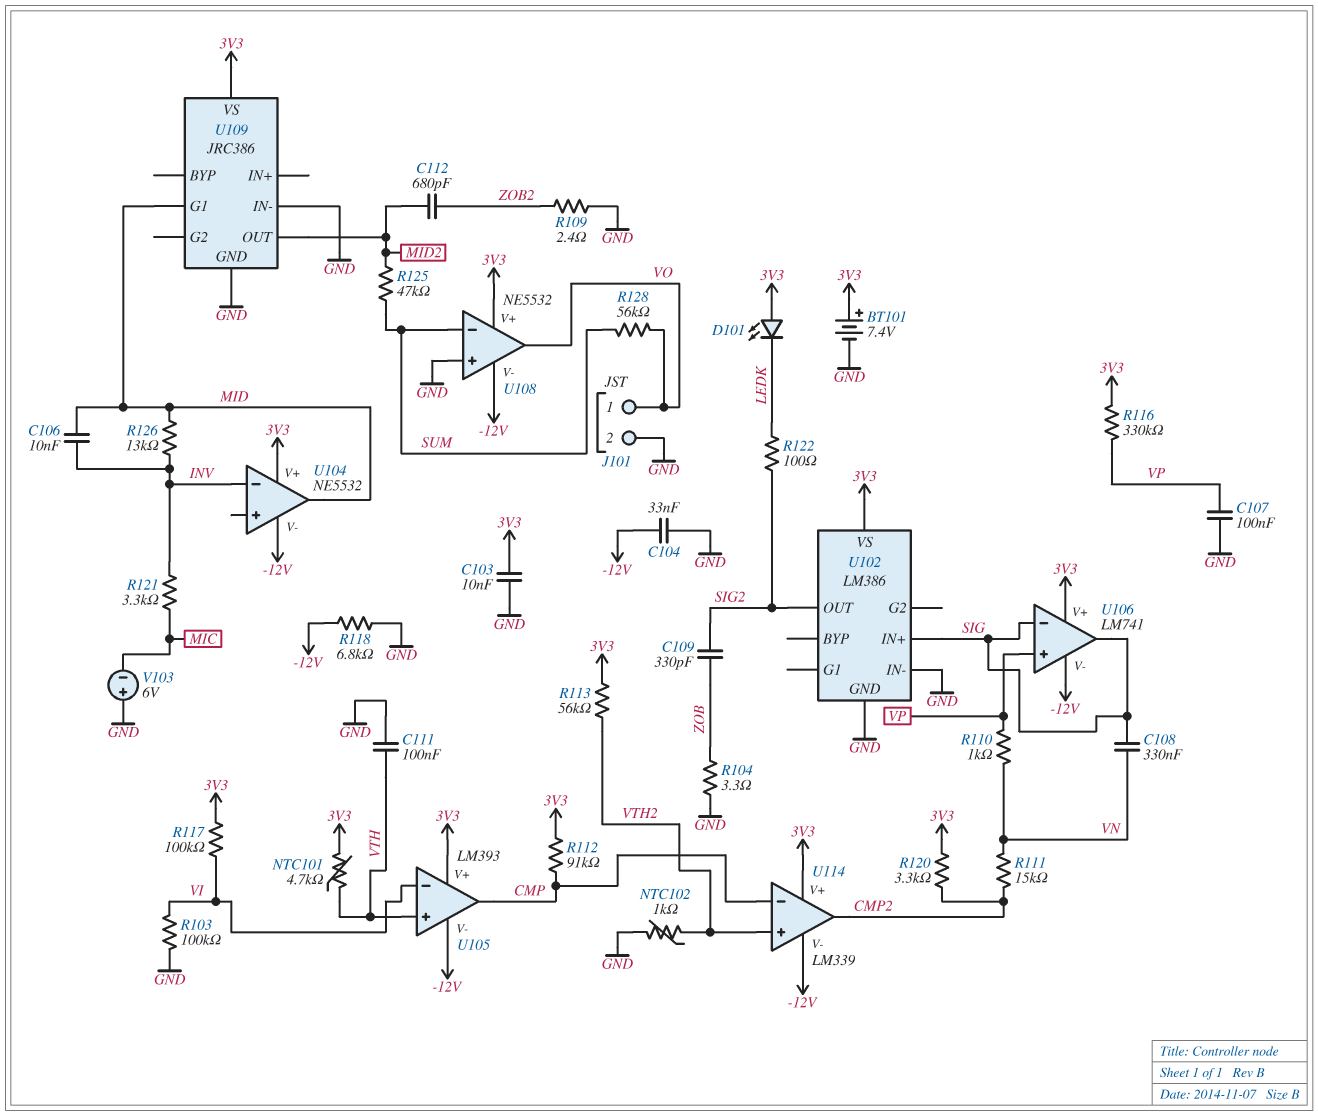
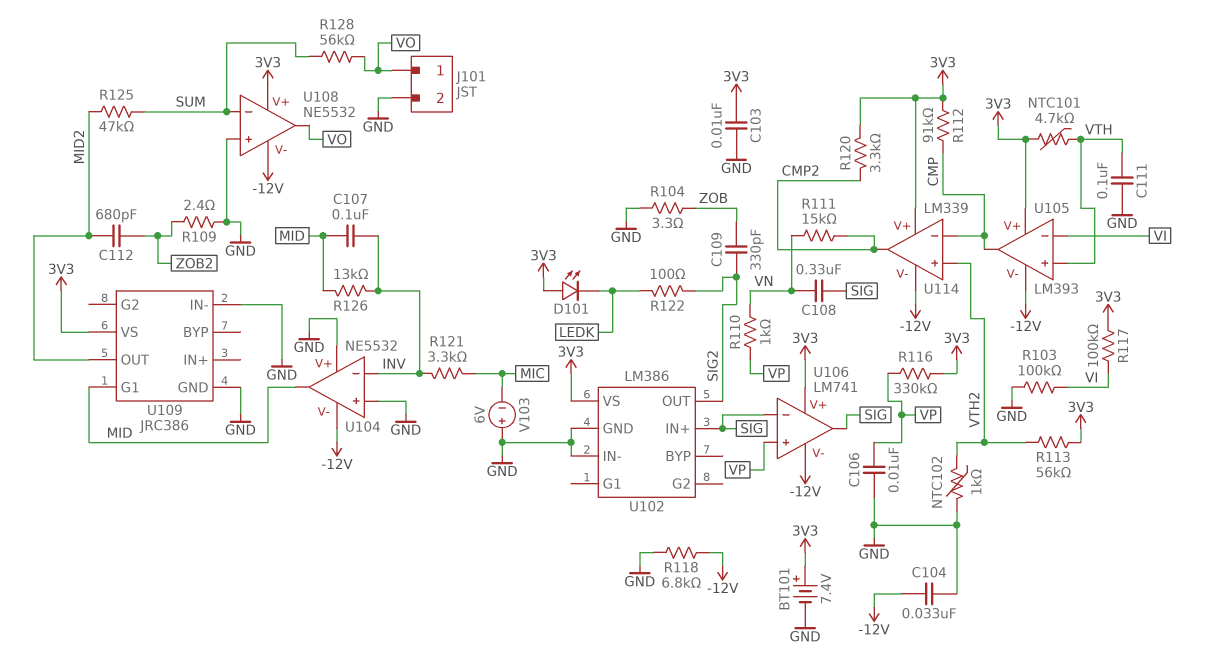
C106: 10nF (INV, MID) -> 10nF (GND, VP)
C107: 100nF (GND, VP) -> 100nF (INV, MID)
U104 pin V+: 3V3 -> GND
U104 pin in+: none -> GND

